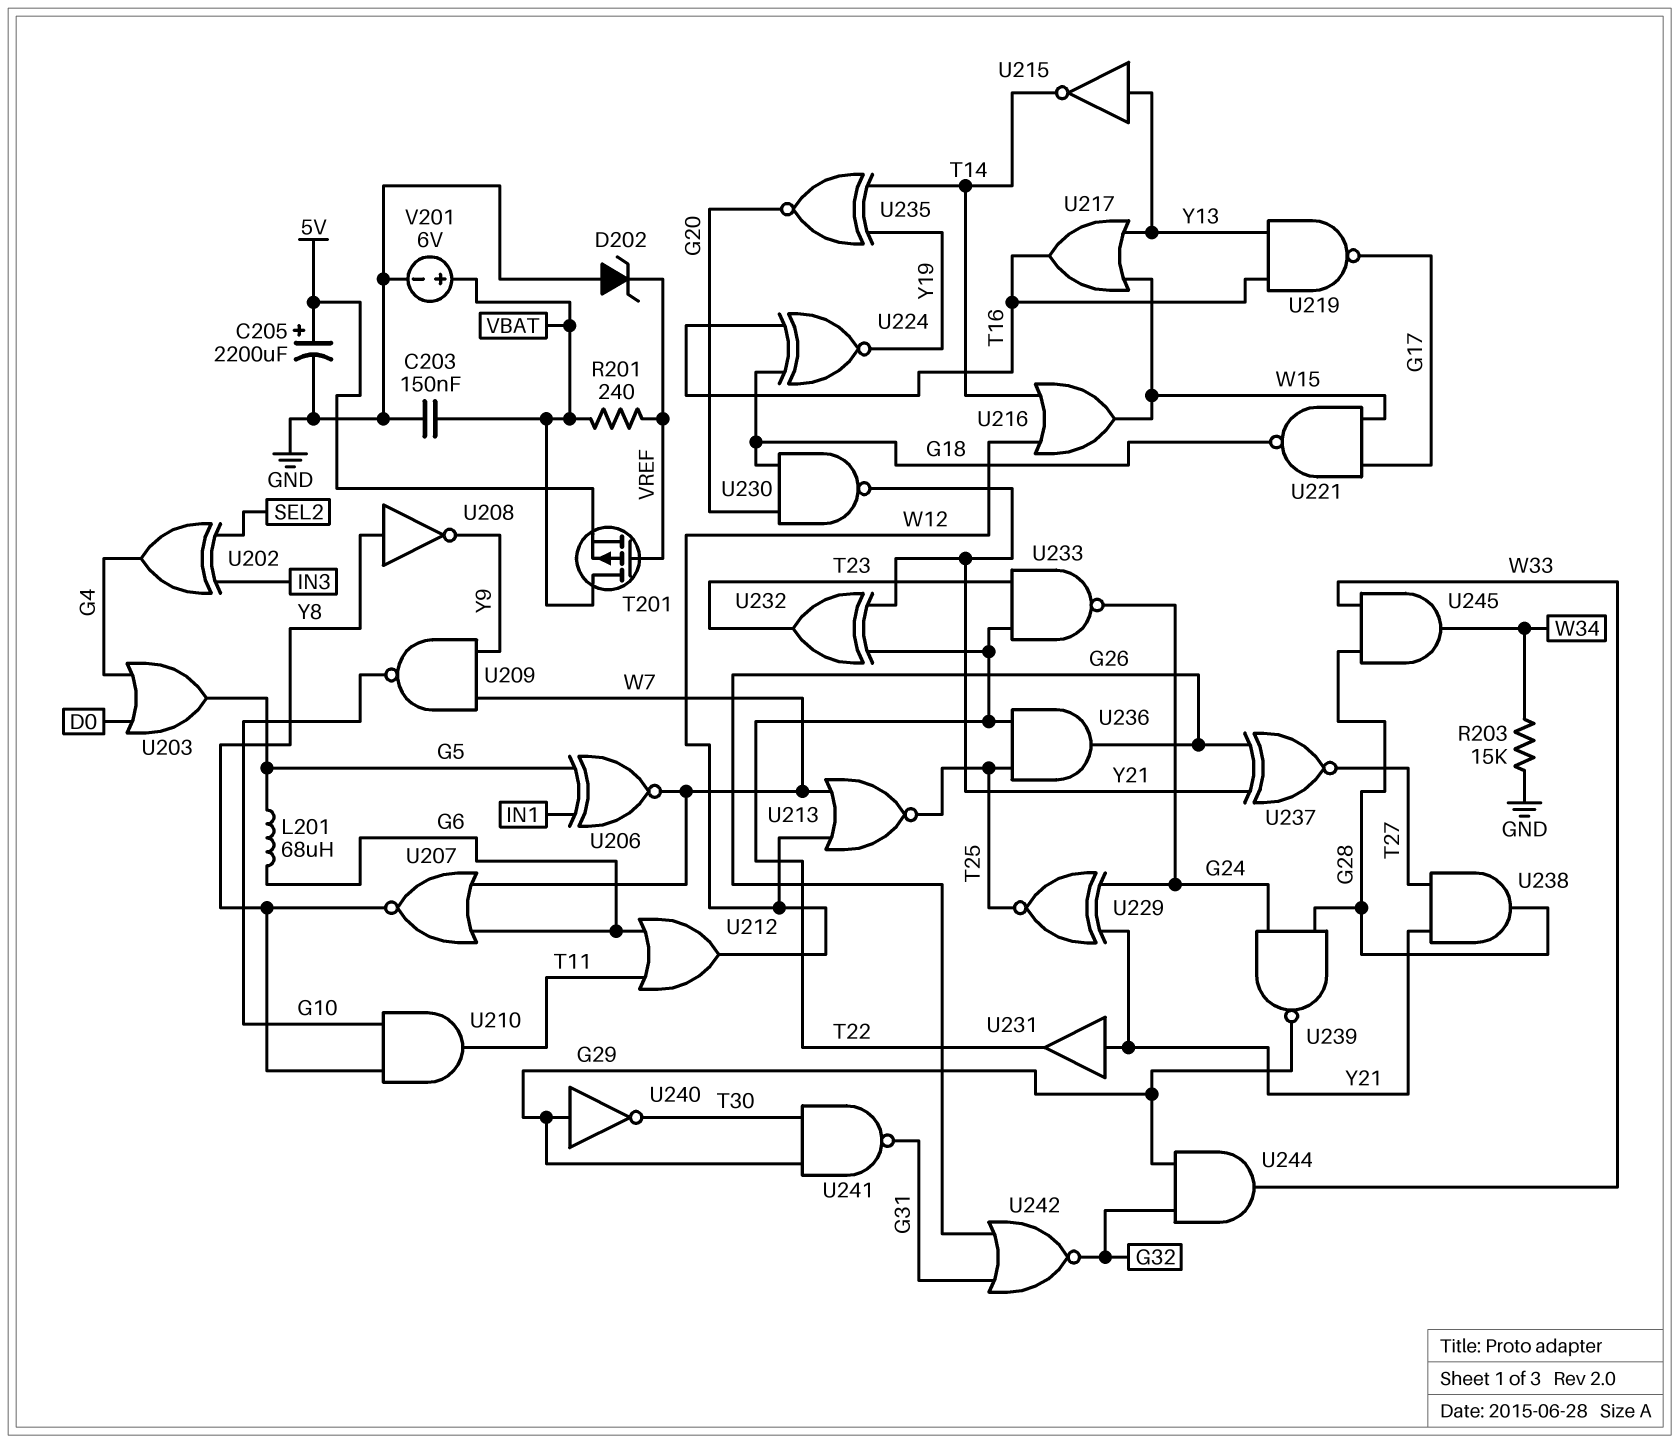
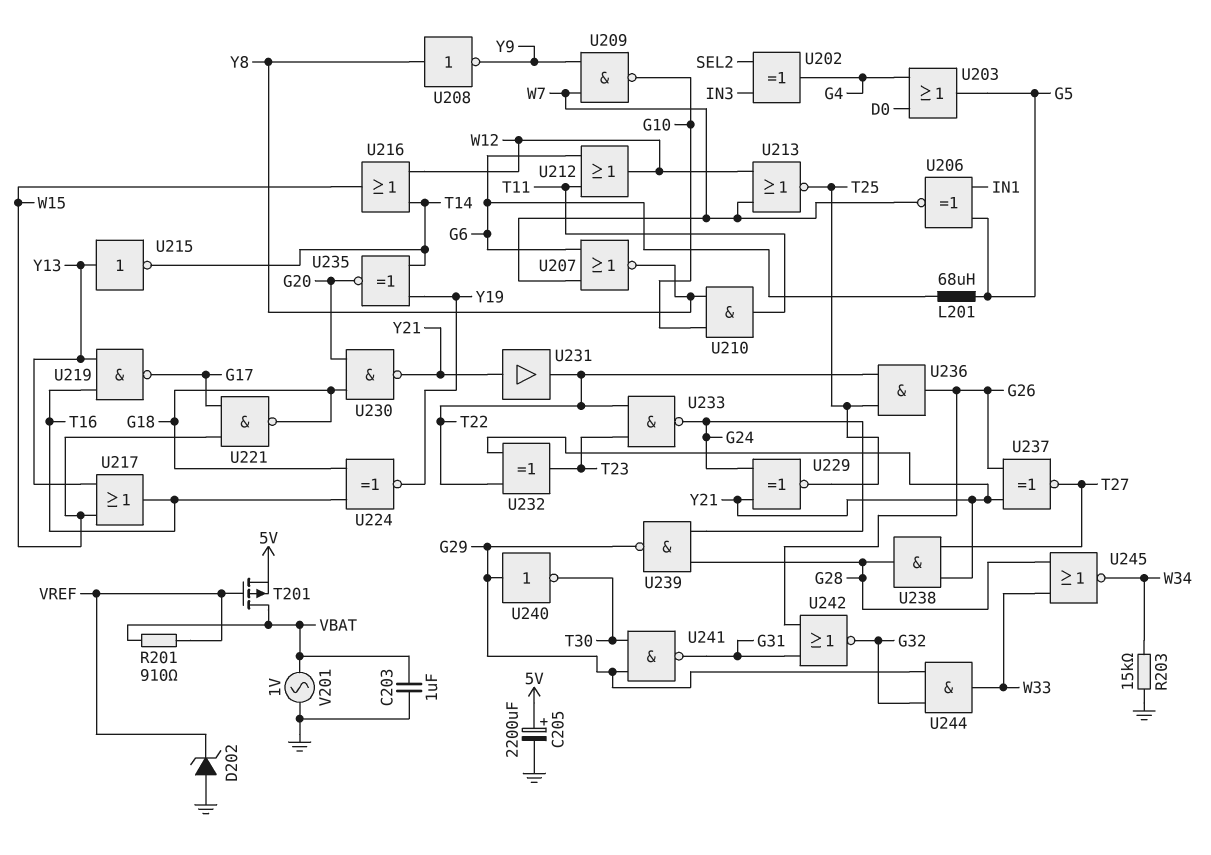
C203: 150nF (GND, VBAT) -> 1uF (GND, VBAT)
R201: 240 (VBAT, VREF) -> 910 (VBAT, VREF)
U245: AND (in G28, in W33, out W34) -> NOR (in G28, in W33, out W34)
V201: 6V (plus VBAT, minus GND) -> AC 1V (GND, VBAT)

